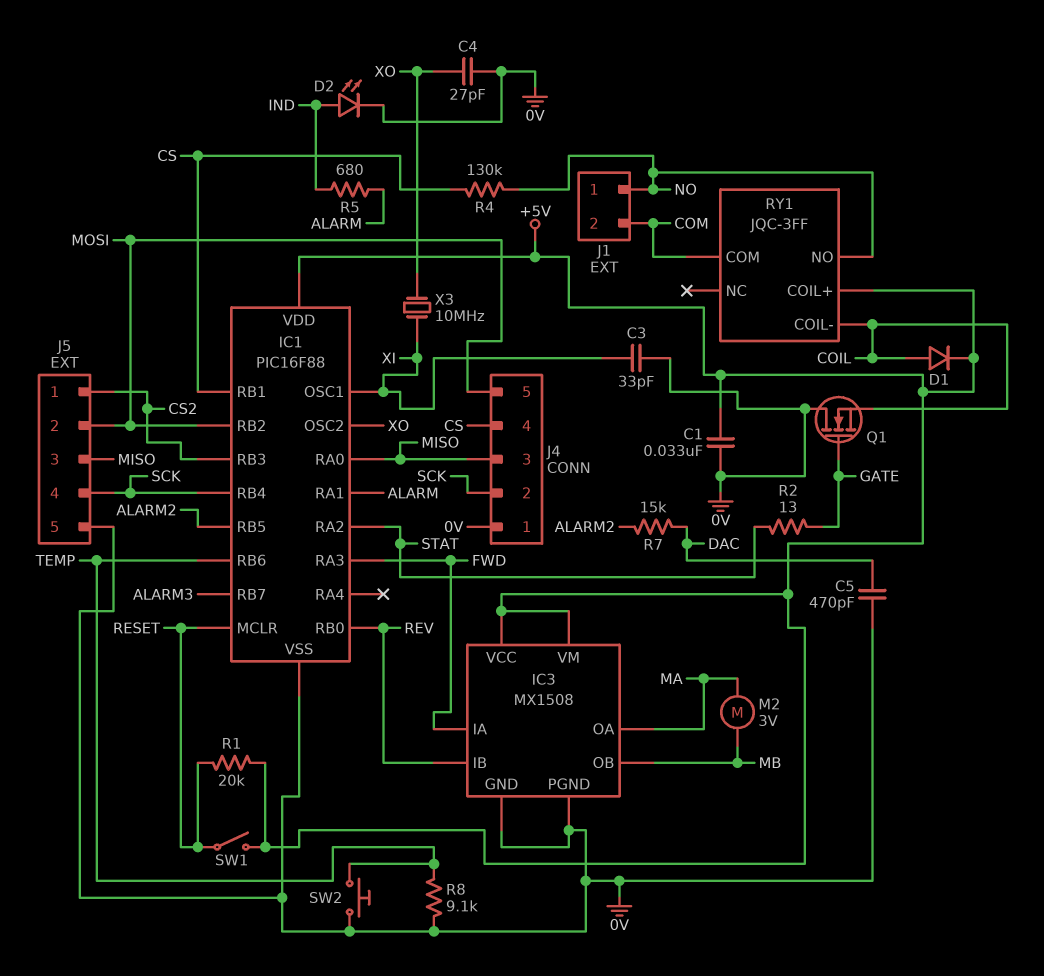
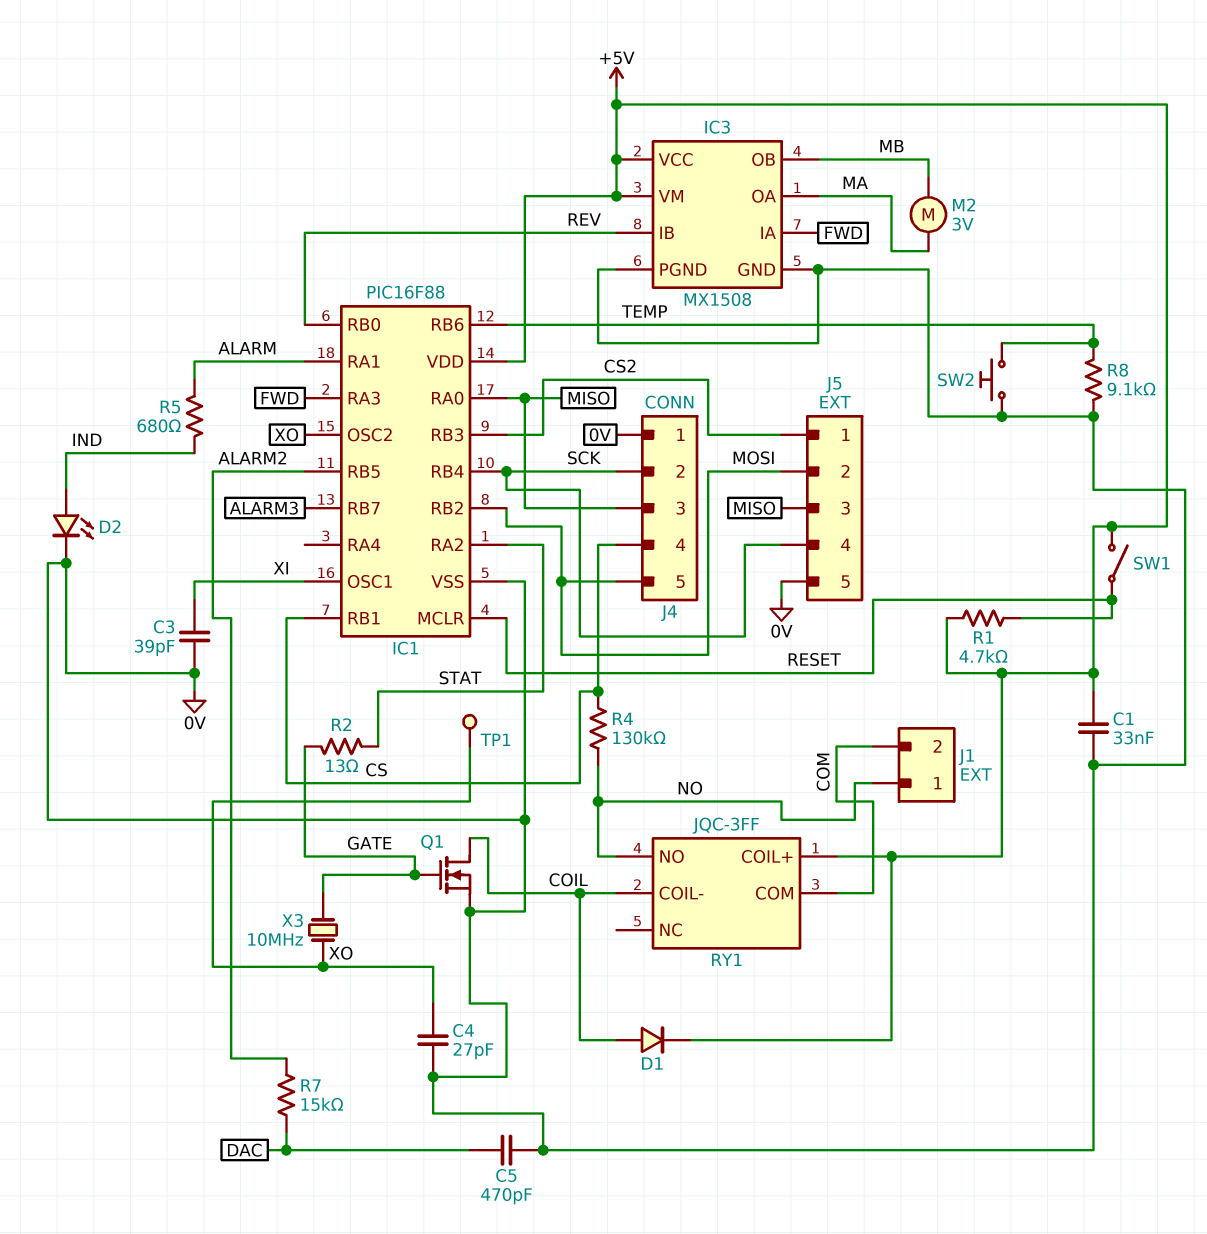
C3: 33pF (0V, XI) -> 39pF (0V, XI)
Q1: NMOS (G GATE, D 0V, S COIL) -> NMOS (G GATE, D COIL, S 0V)
R1: 20k (+5V, RESET) -> 4.7k (+5V, RESET)
TP1: none -> test point (XO)
X3: 10MHz (XI, XO) -> 10MHz (GATE, XO)

